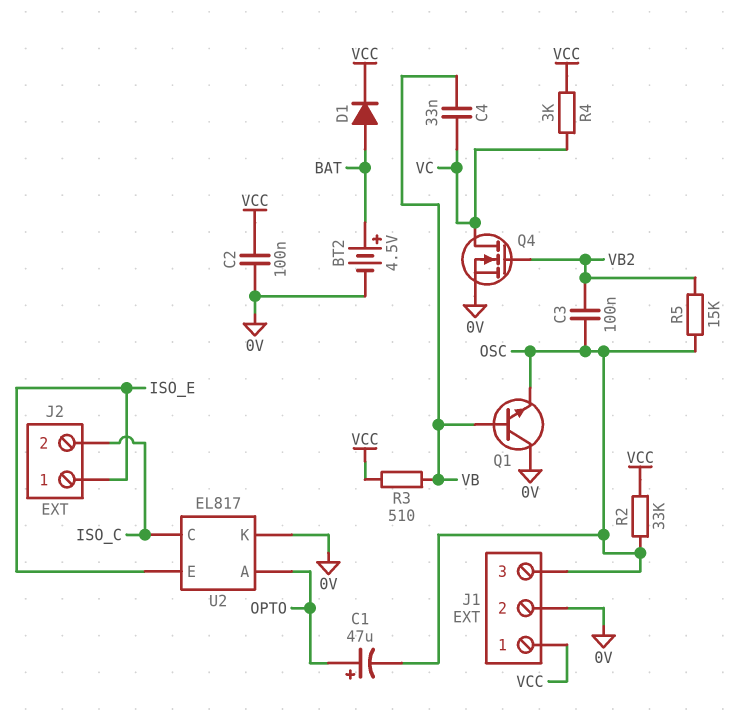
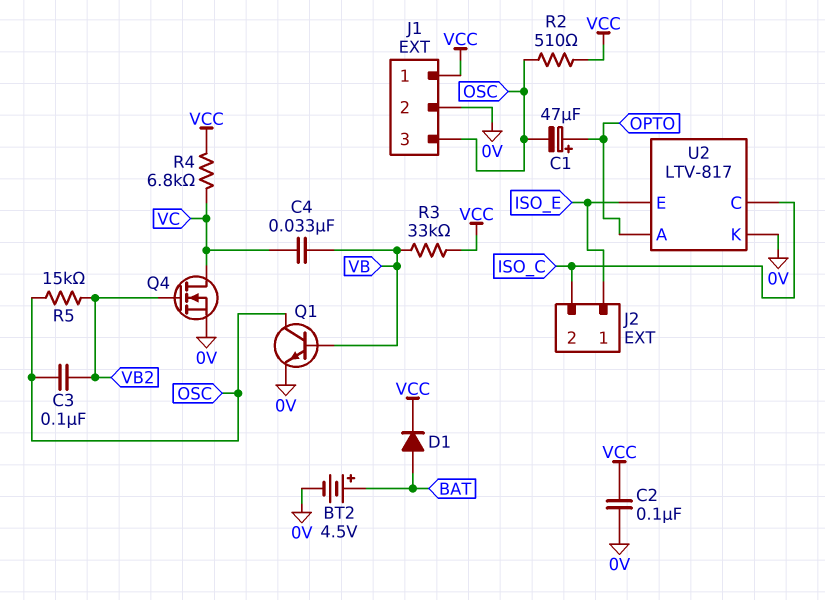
Q1: NPN (B VB, C 0V, E OSC) -> NPN (B VB, C OSC, E 0V)
R2: 33k (OSC, VCC) -> 510 (OSC, VCC)
R3: 510 (VB, VCC) -> 33k (VB, VCC)
R4: 3k (VC, VCC) -> 6.8k (VC, VCC)
U2: EL817 -> LTV-817

